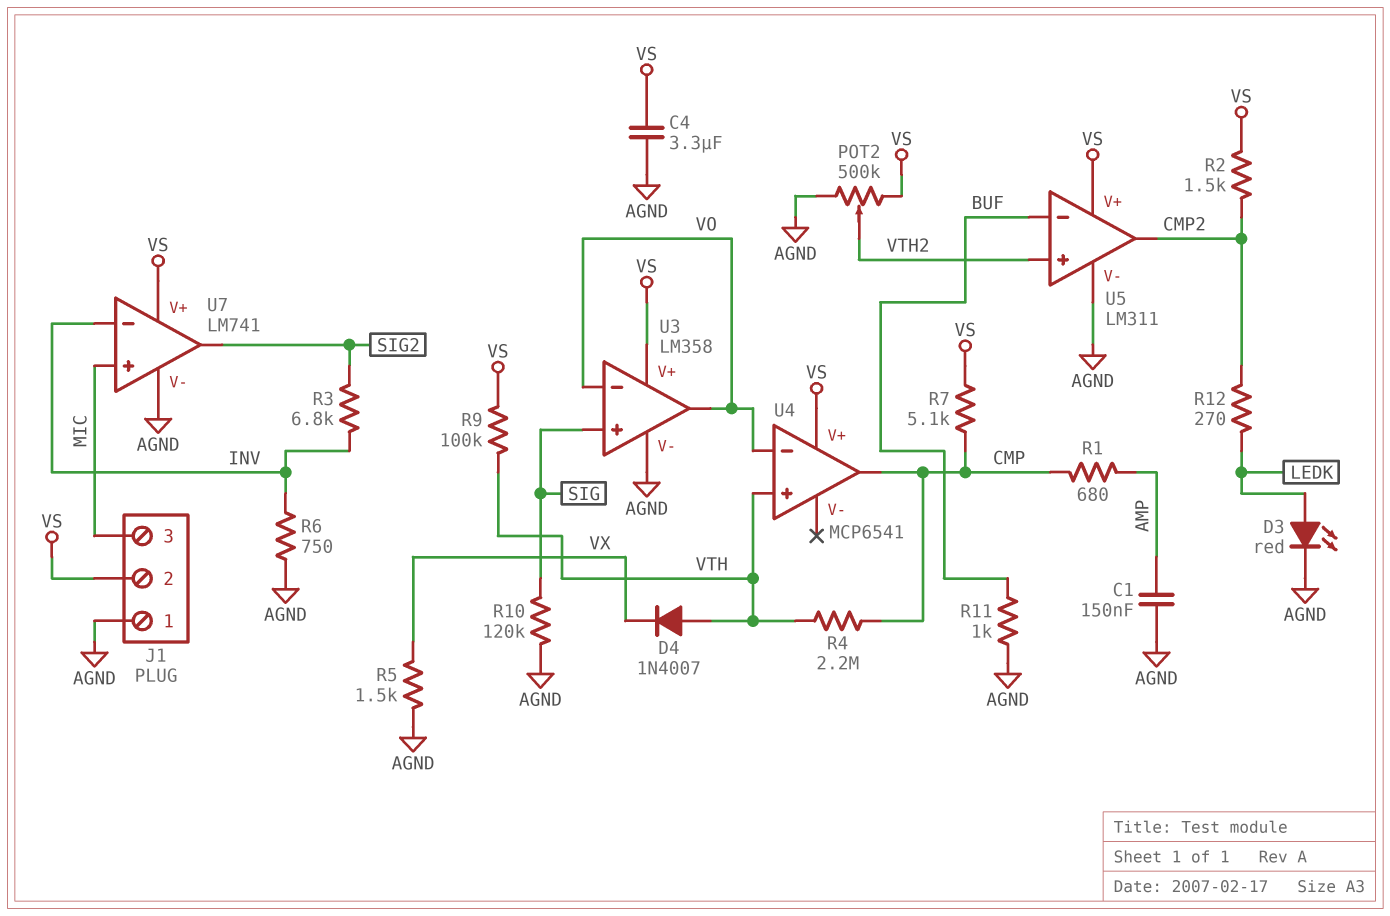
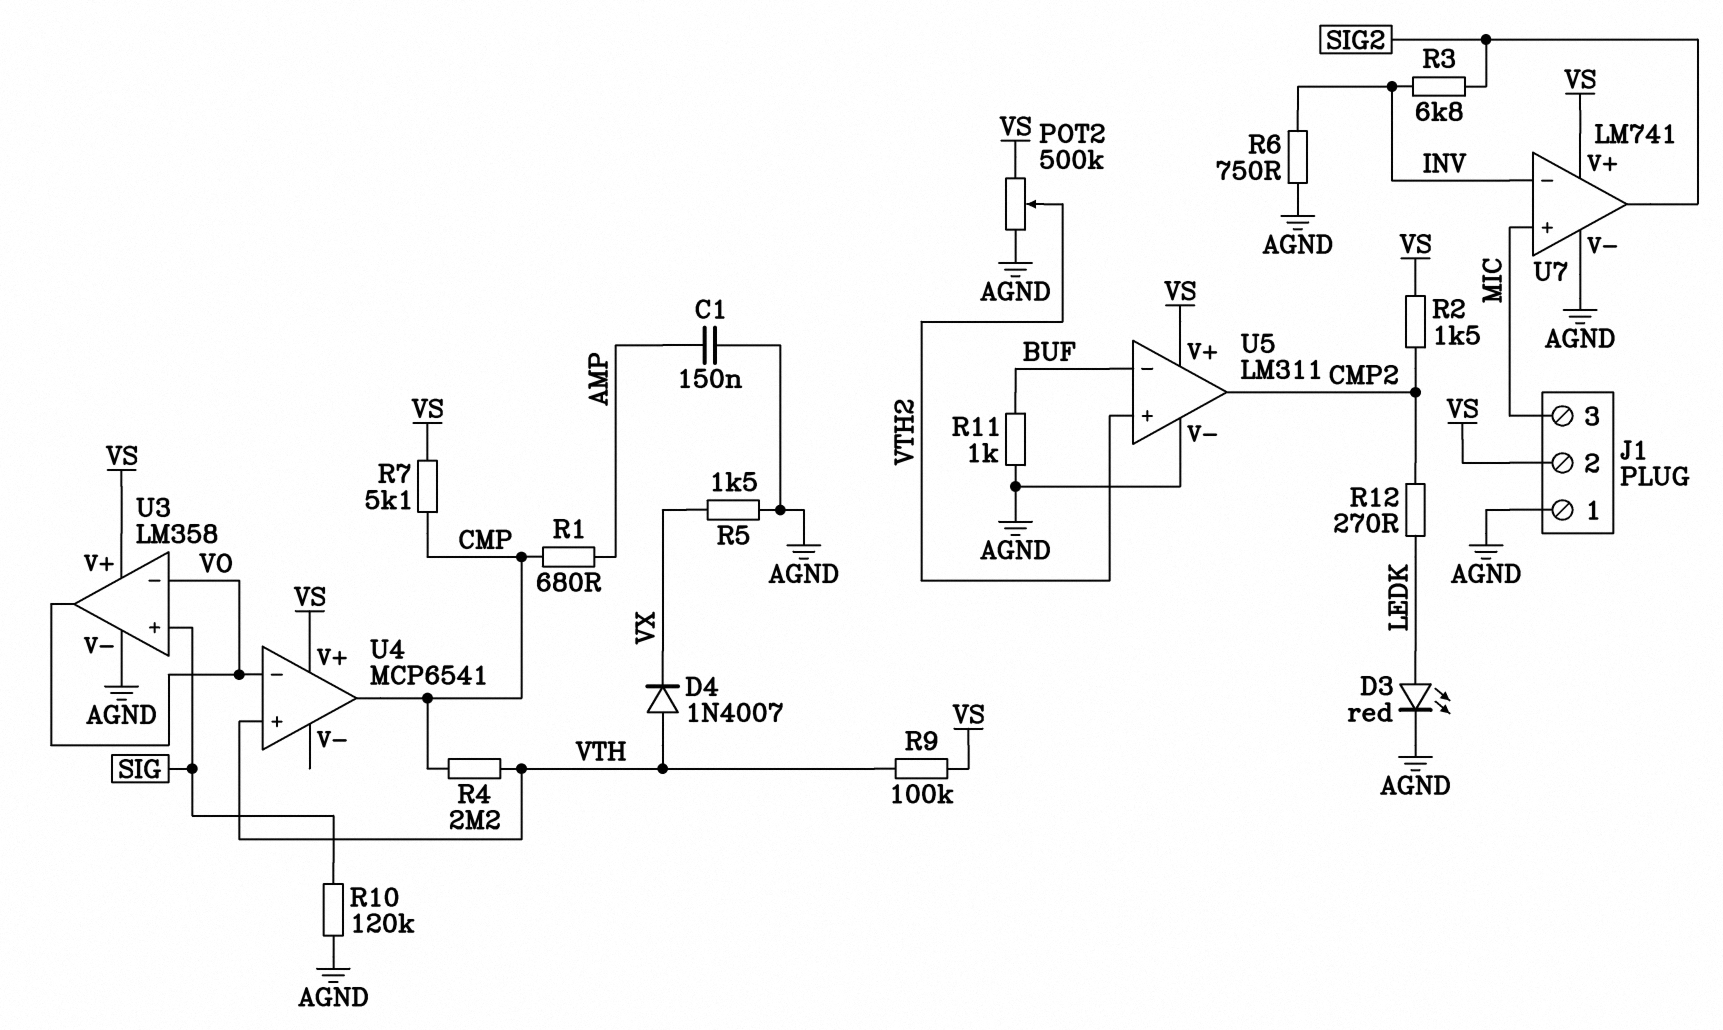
C4: 3.3uF (AGND, VS) -> none

